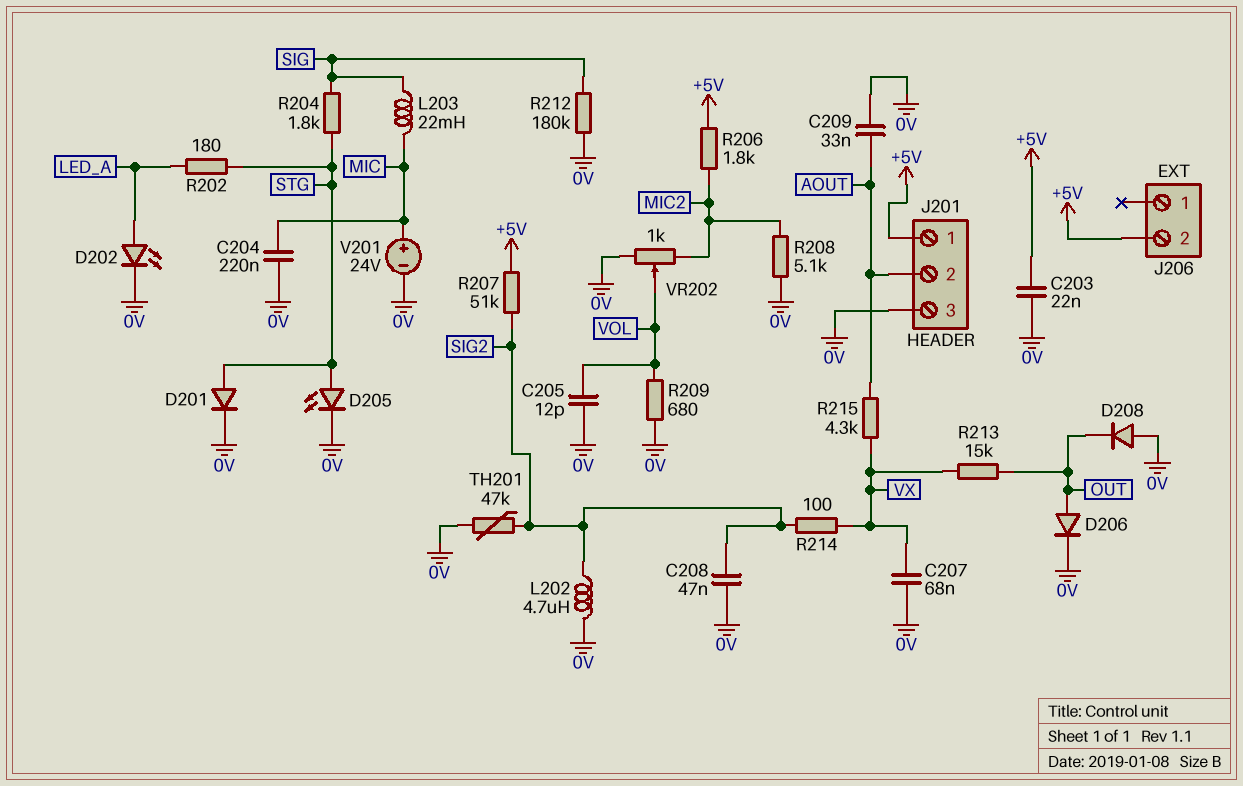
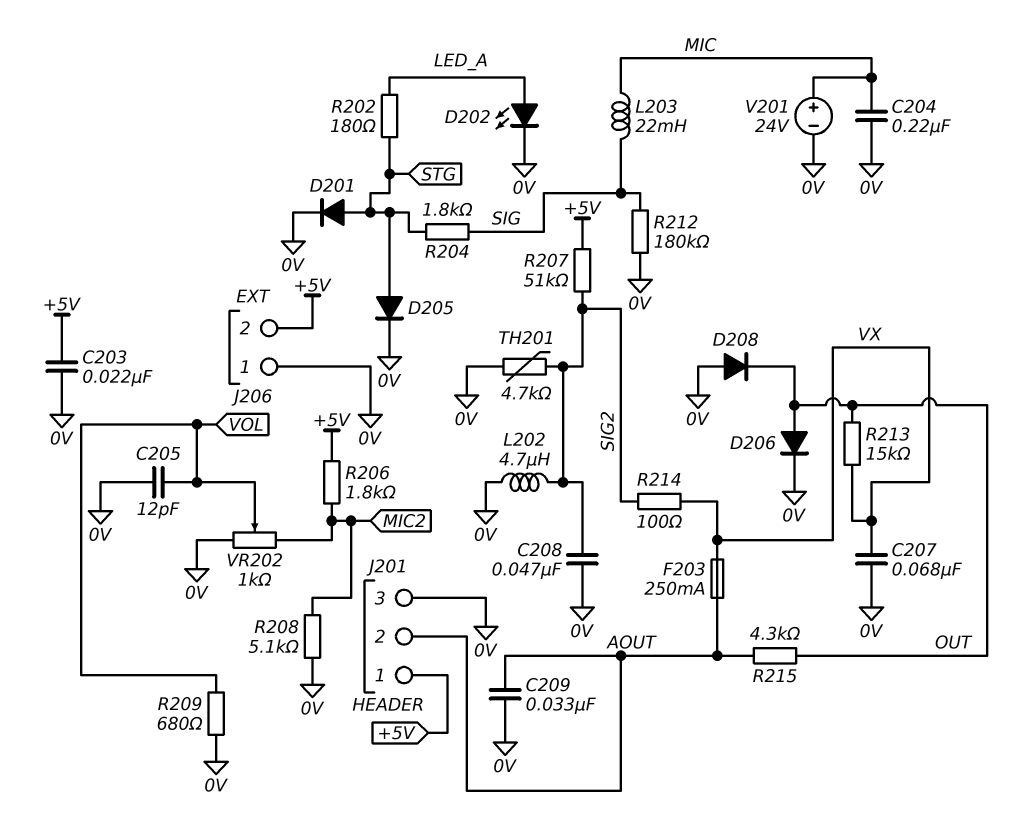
D205: LED (A STG, K 0V) -> diode (A STG, K 0V)
F203: none -> 250mA (AOUT, VX)
J206 pin 1: none -> 0V
R215: 4.3k (AOUT, VX) -> 4.3k (AOUT, OUT)
TH201: 47k (0V, SIG2) -> 4.7k (0V, SIG2)

